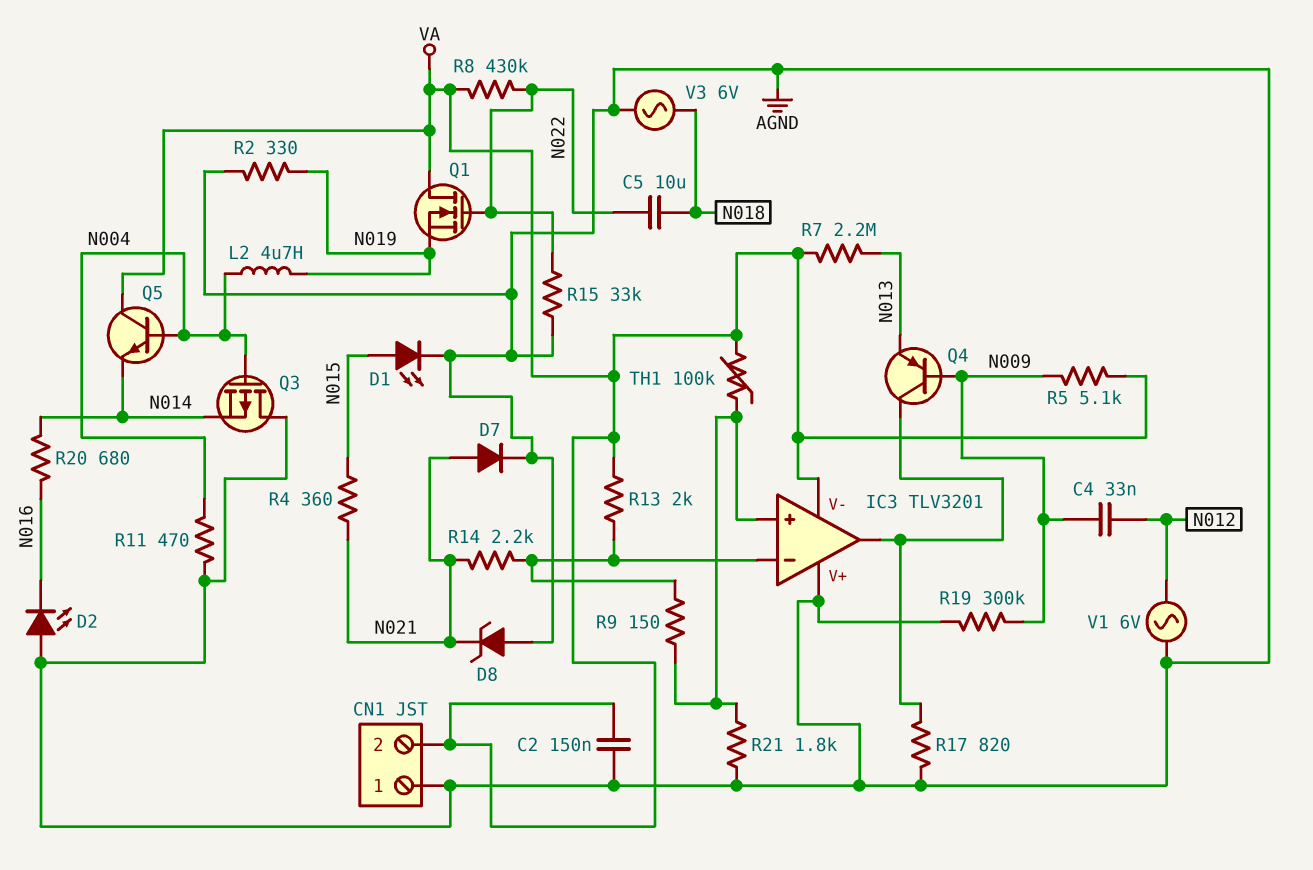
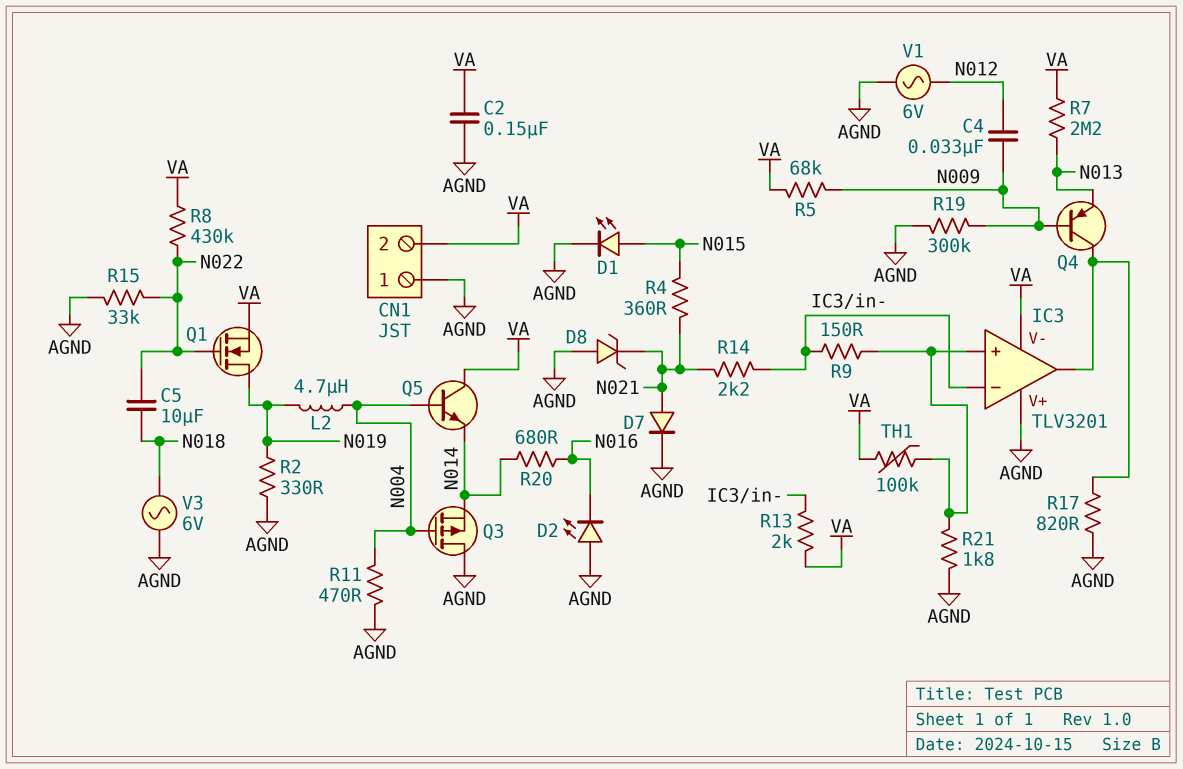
Q1: NMOS (G N022, D VA, S N019) -> NMOS (G N022, D N019, S VA)
R5: 5.1k (N009, VA) -> 68k (N009, VA)

